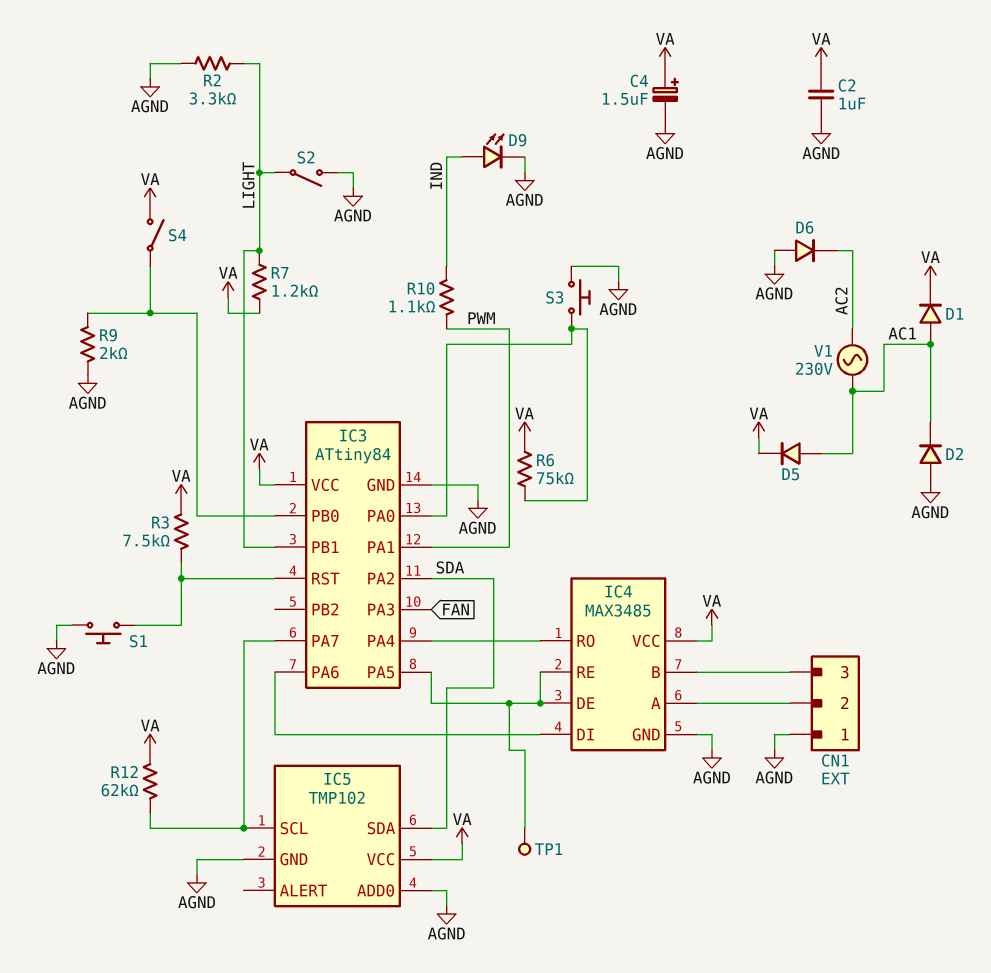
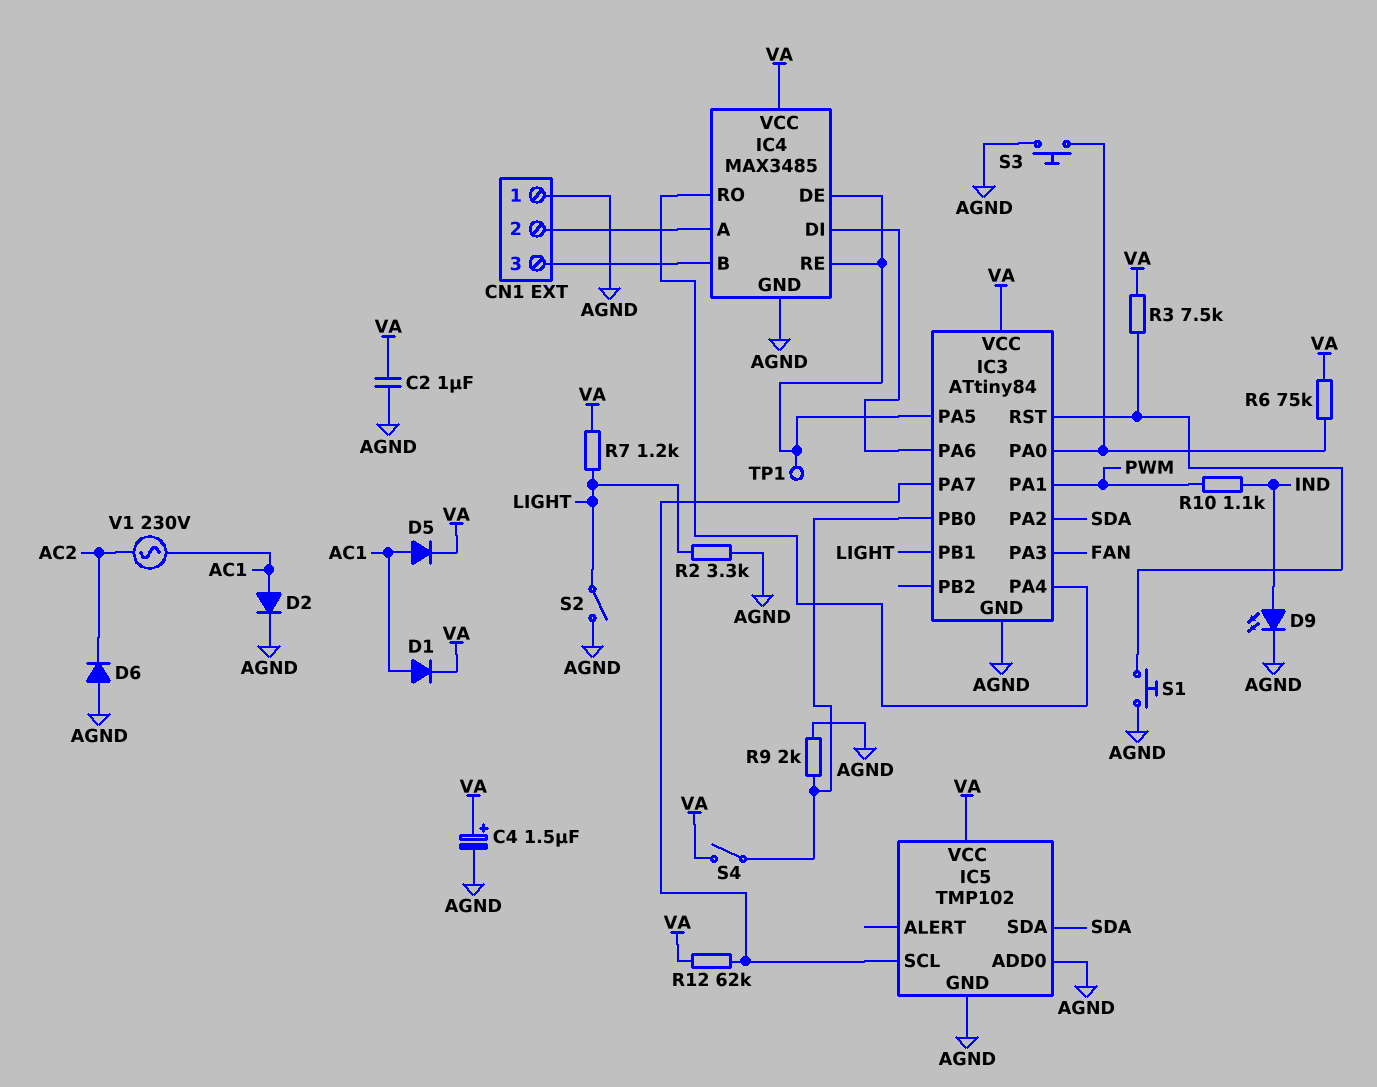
D2: diode (A AGND, K AC1) -> diode (A AC1, K AGND)

